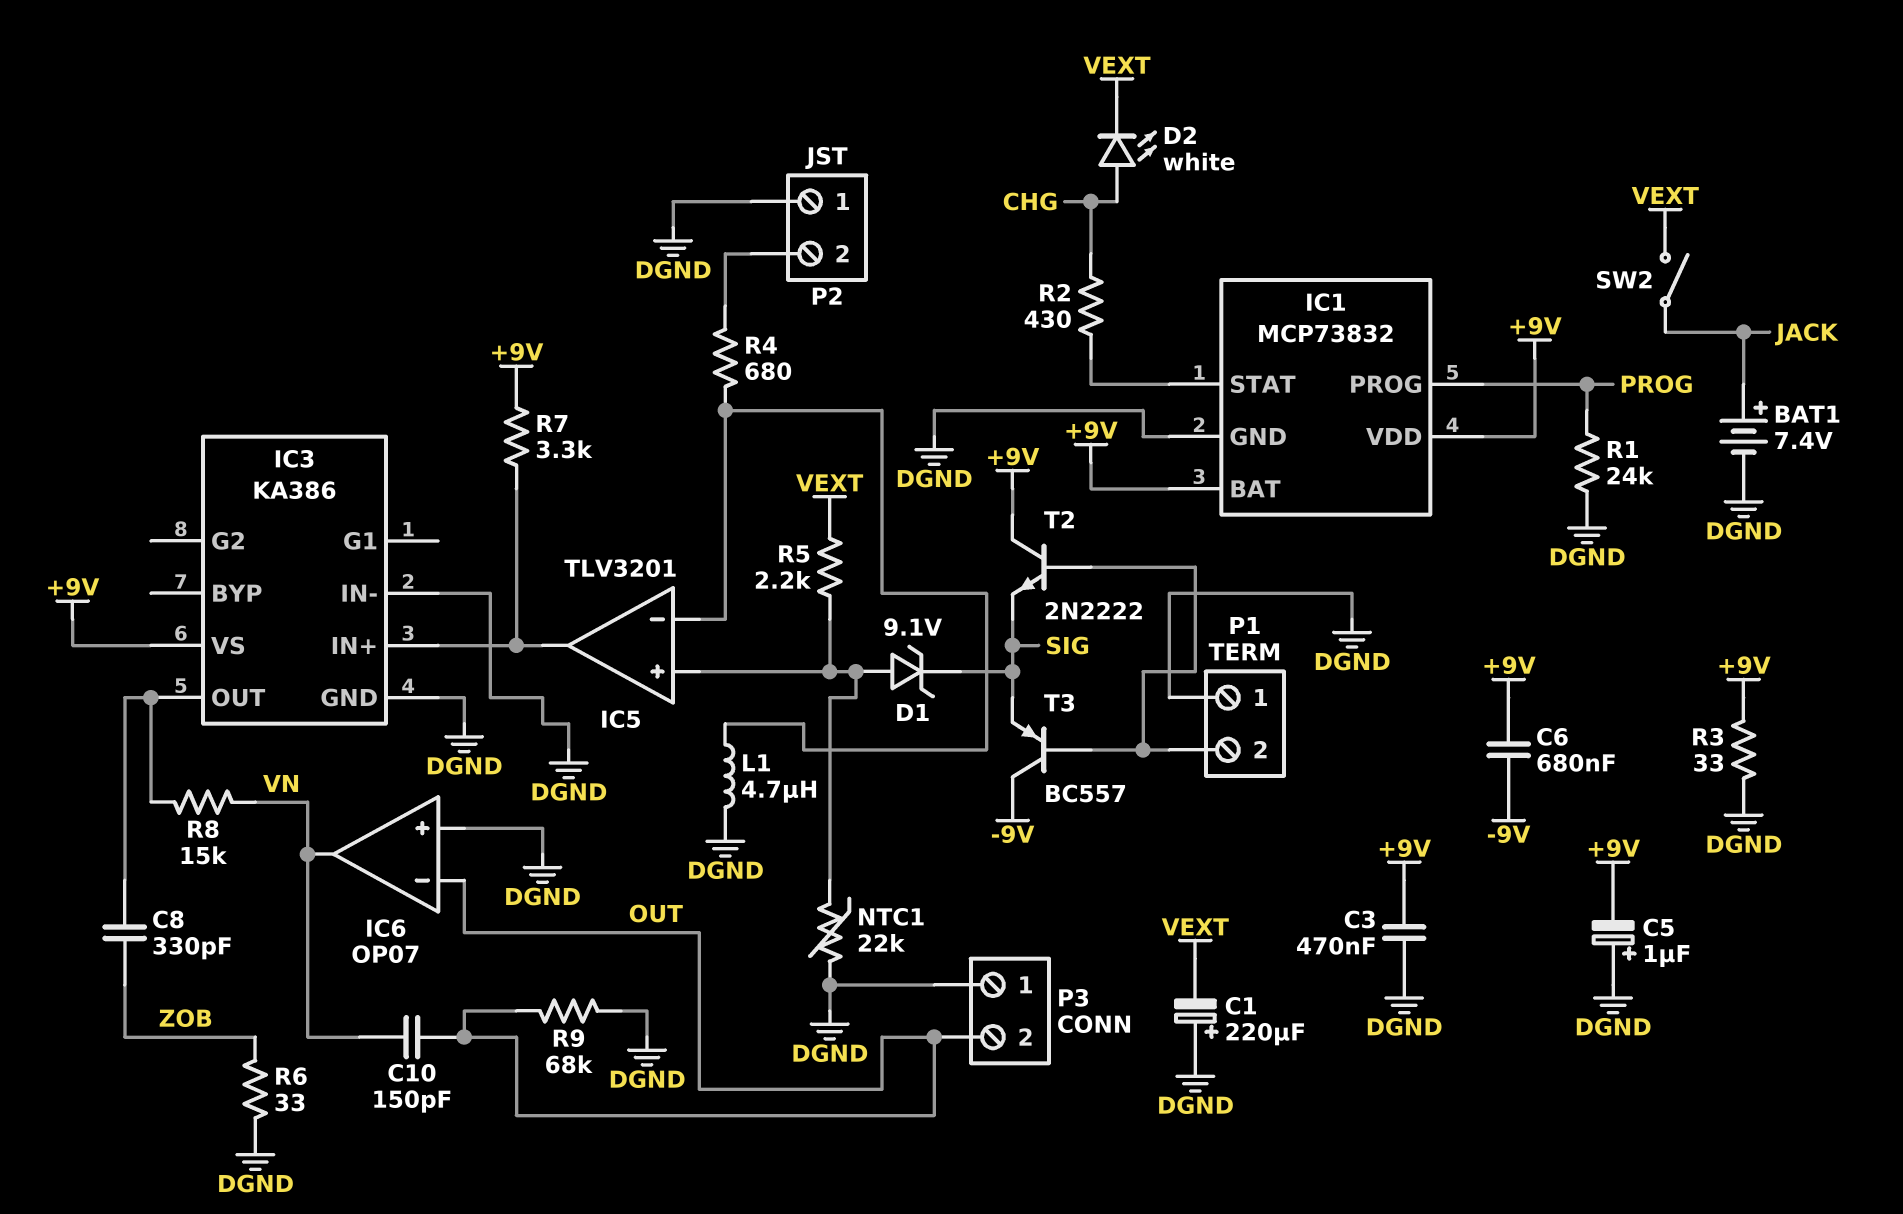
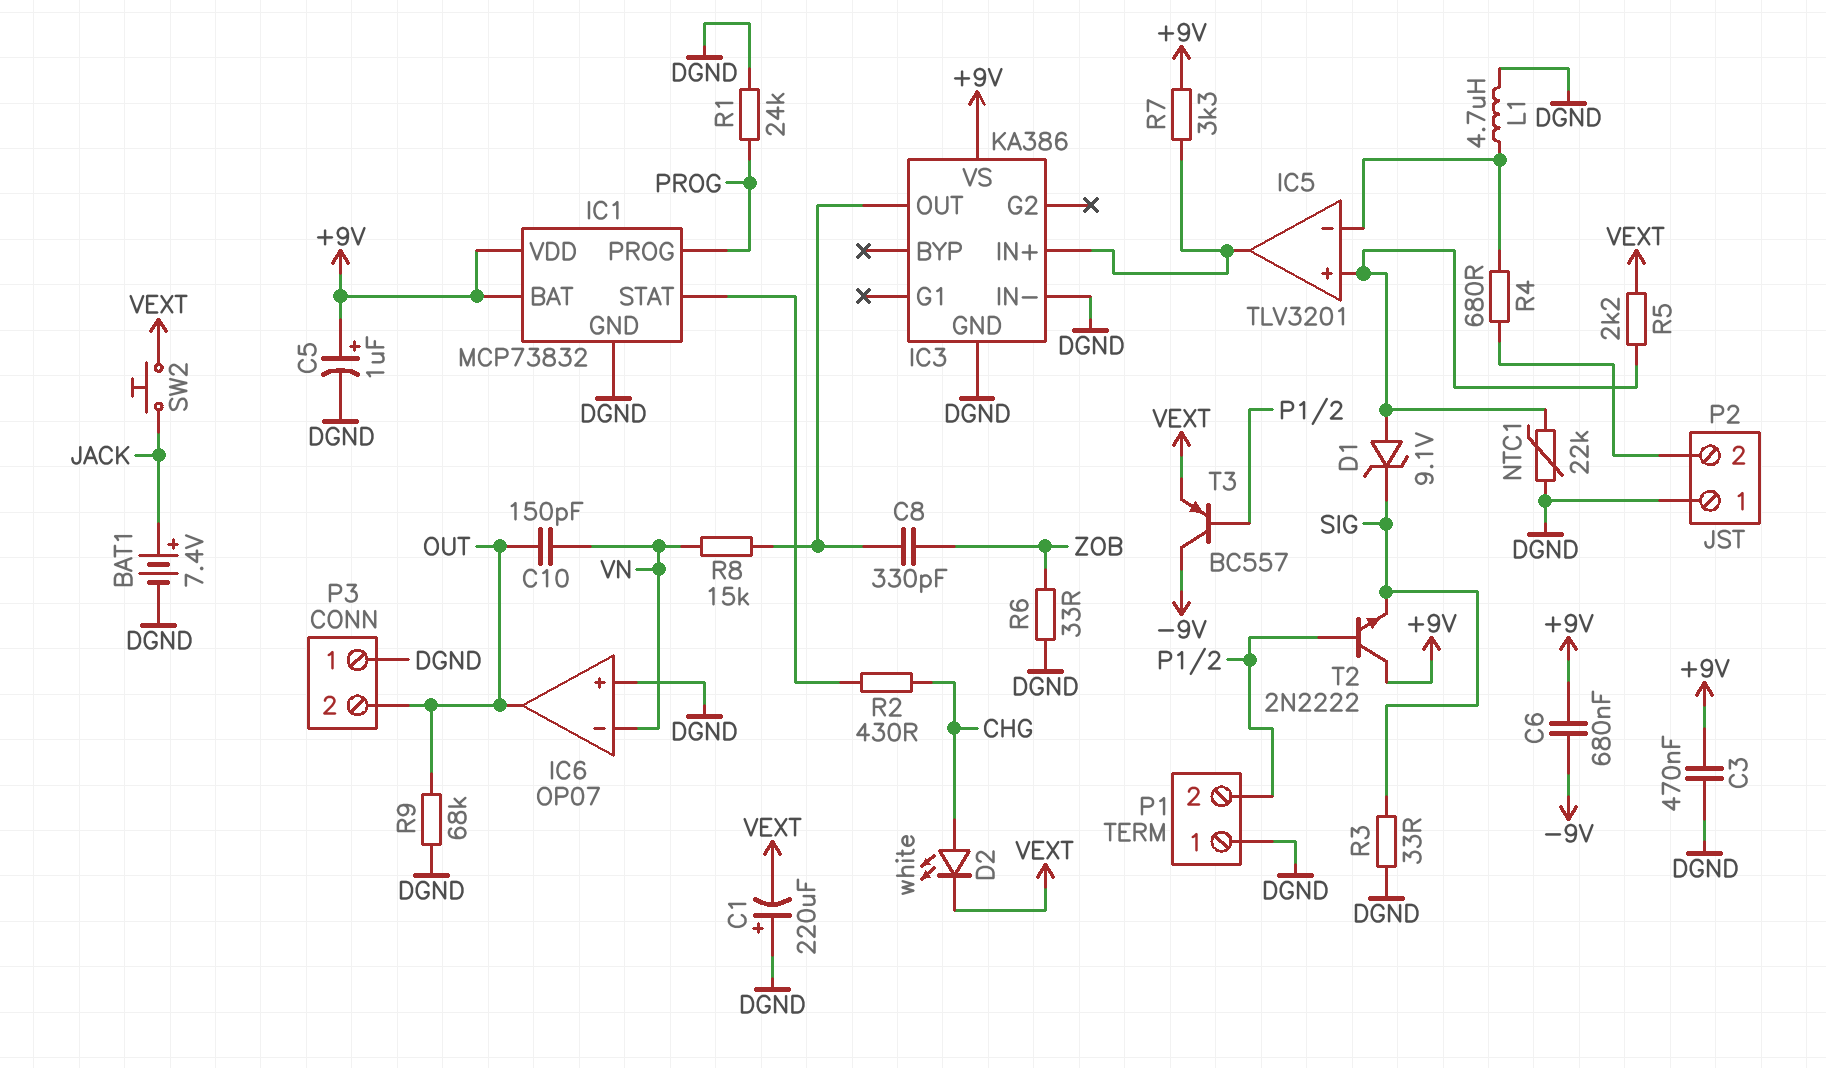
C5: 1uF (plus DGND, minus +9V) -> 1uF (plus +9V, minus DGND)
IC6 pin in-: OUT -> VN
IC6 pin out: VN -> OUT
R3: 33 (+9V, DGND) -> 33 (DGND, SIG)
SW2: switch (JACK, VEXT) -> button (JACK, VEXT)
T3: PNP BC557 (B P1/2, C -9V, E SIG) -> PNP BC557 (B P1/2, C -9V, E VEXT)

